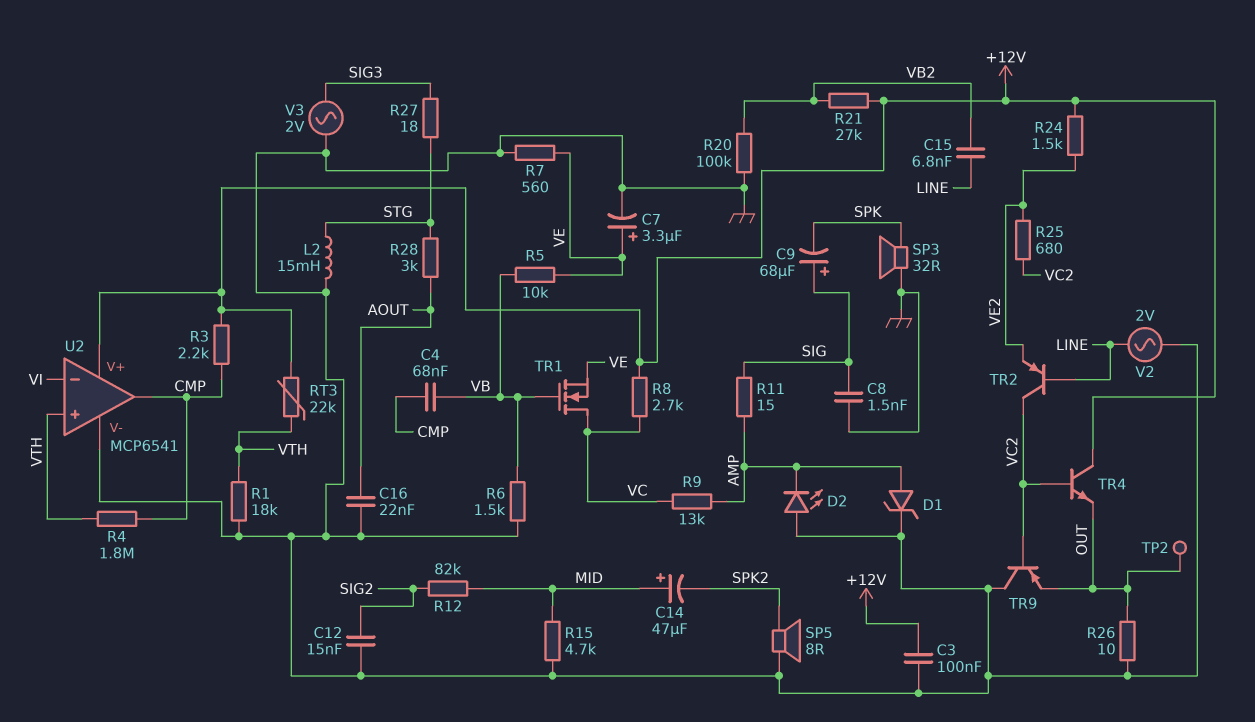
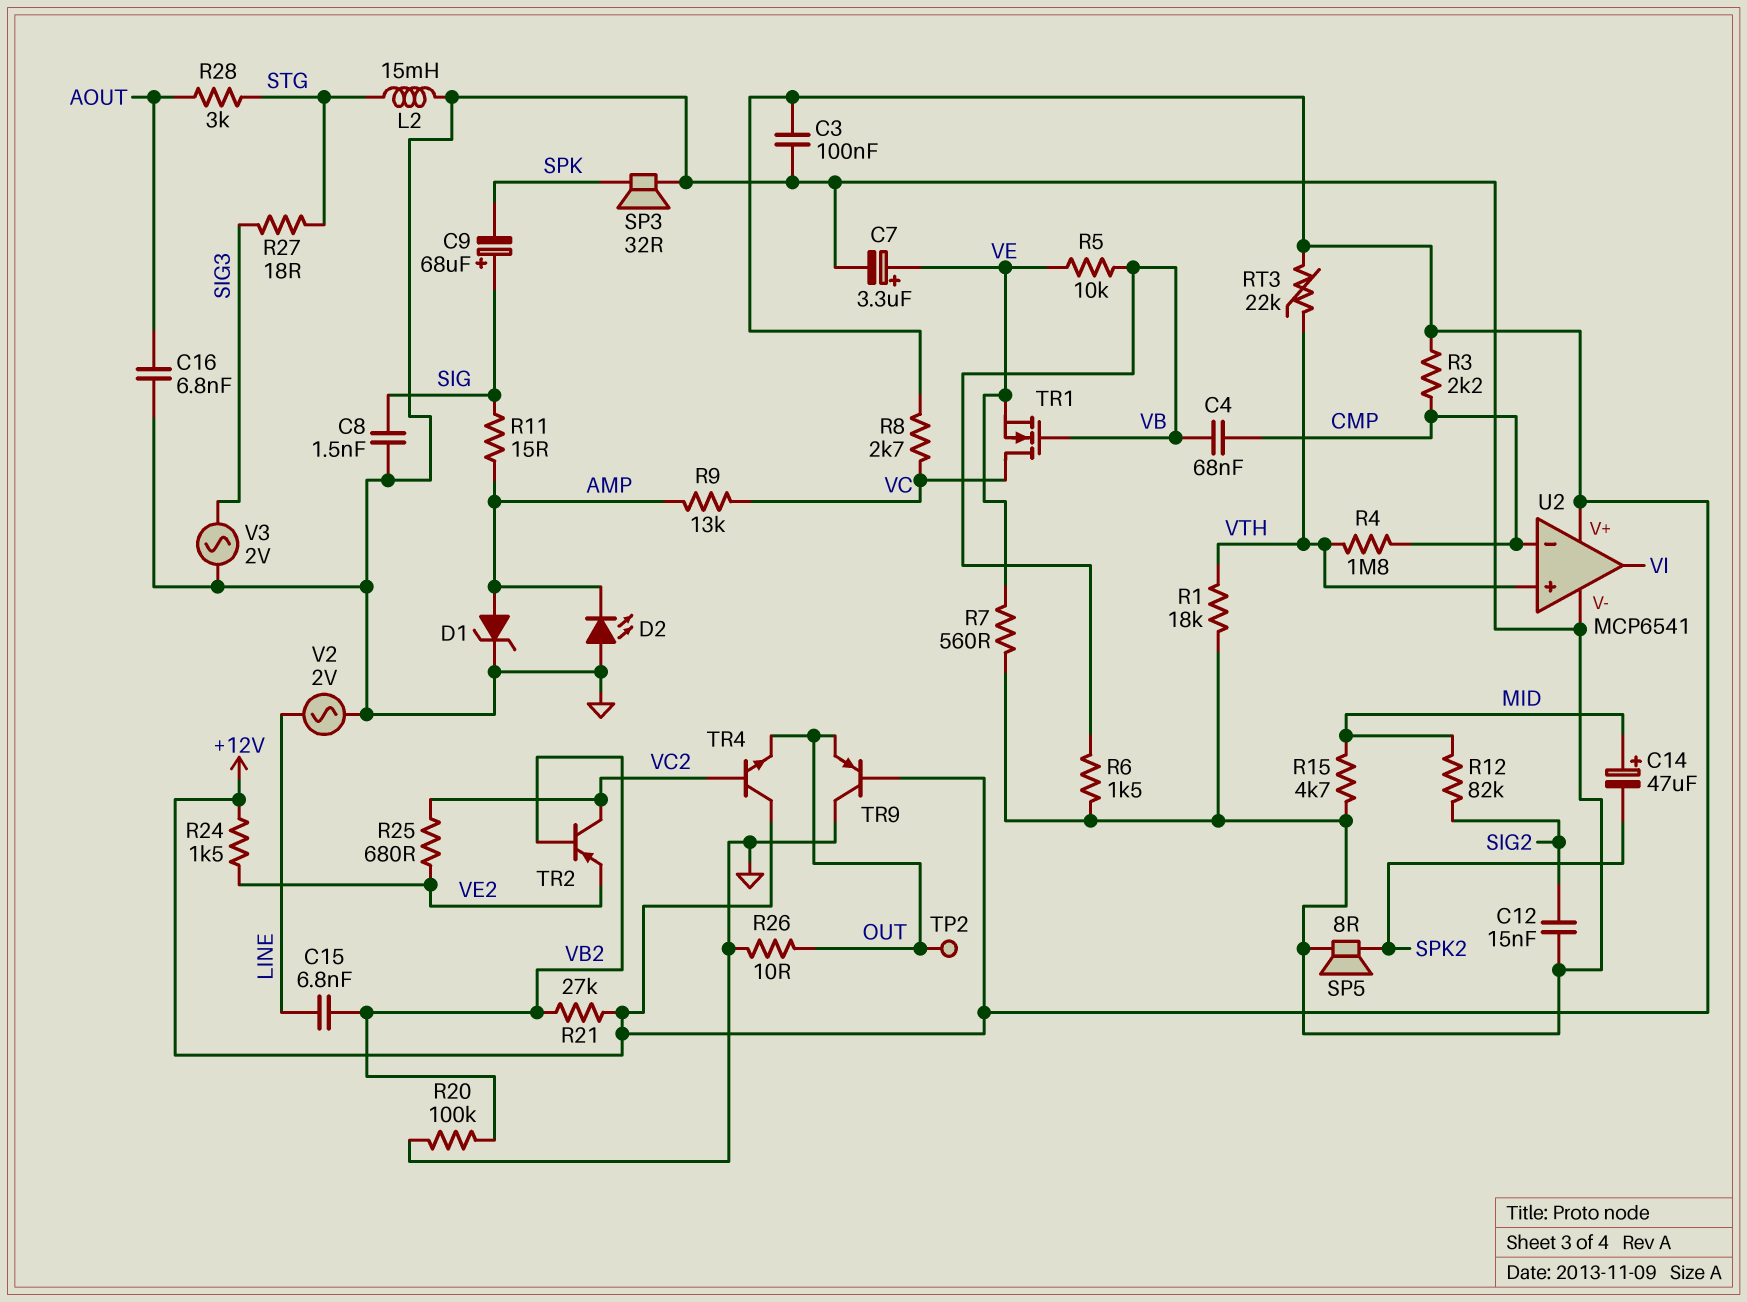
C16: 22nF (AOUT, GND) -> 6.8nF (AOUT, GND)
TR2: PNP (B LINE, C VC2, E VE2) -> PNP (B VB2, C VC2, E VE2)
TR9: PNP (B VC2, C GND, E OUT) -> PNP (B +12V, C GND, E OUT)
U2 pin in-: VI -> CMP
U2 pin out: CMP -> VI

